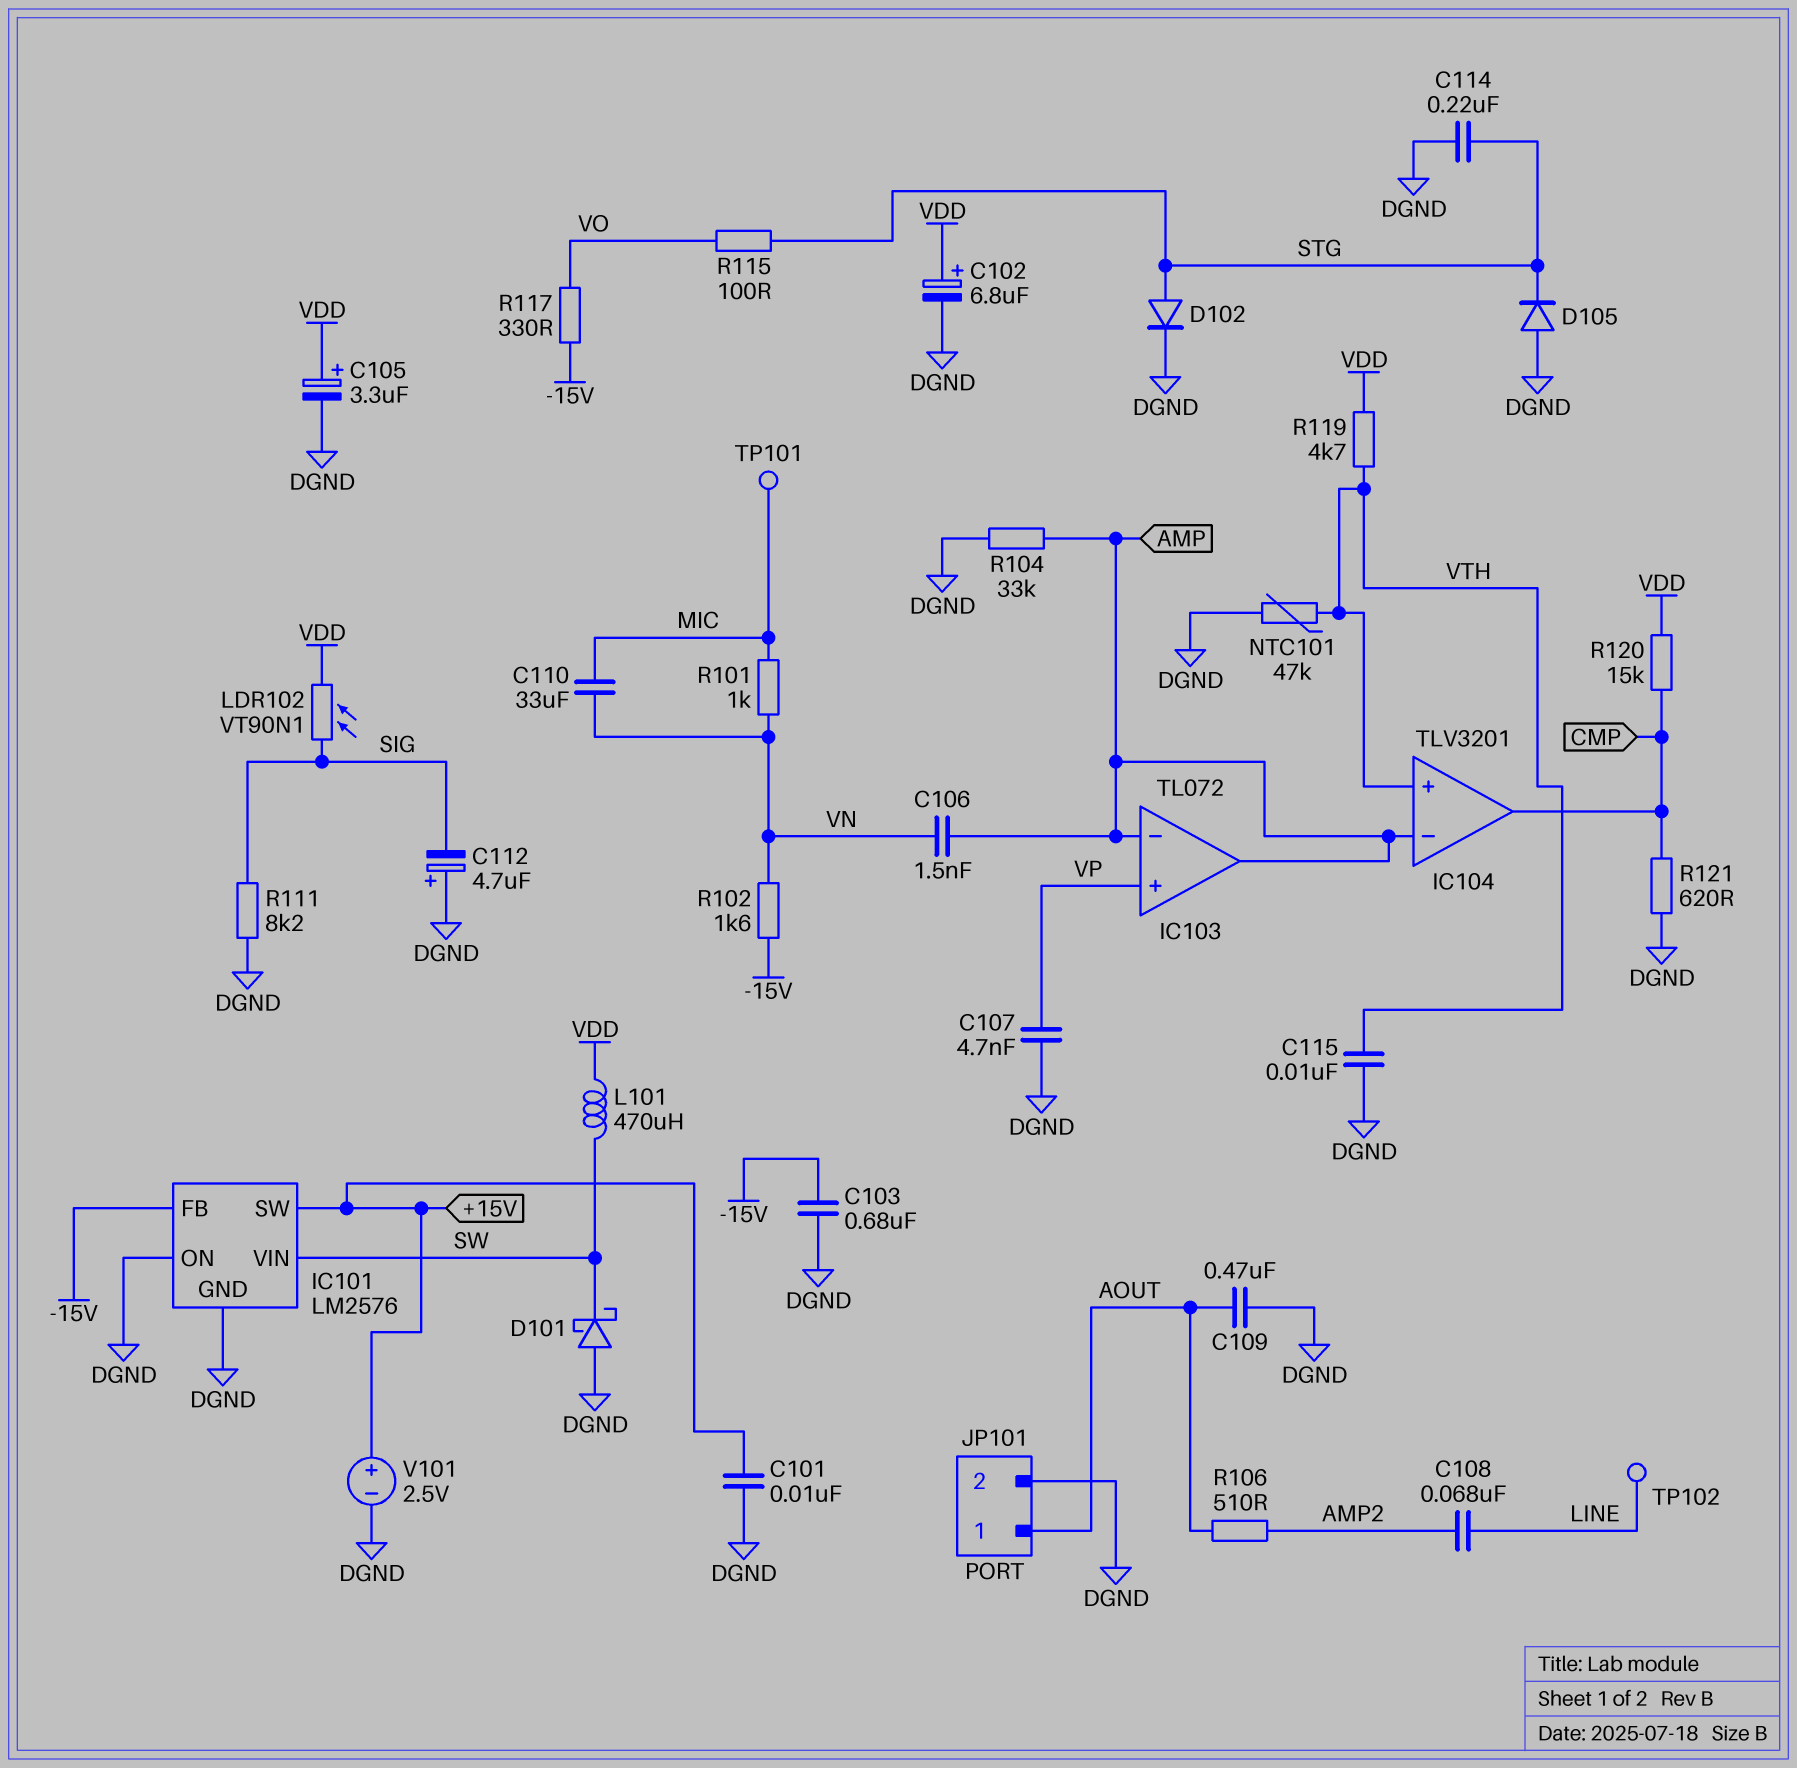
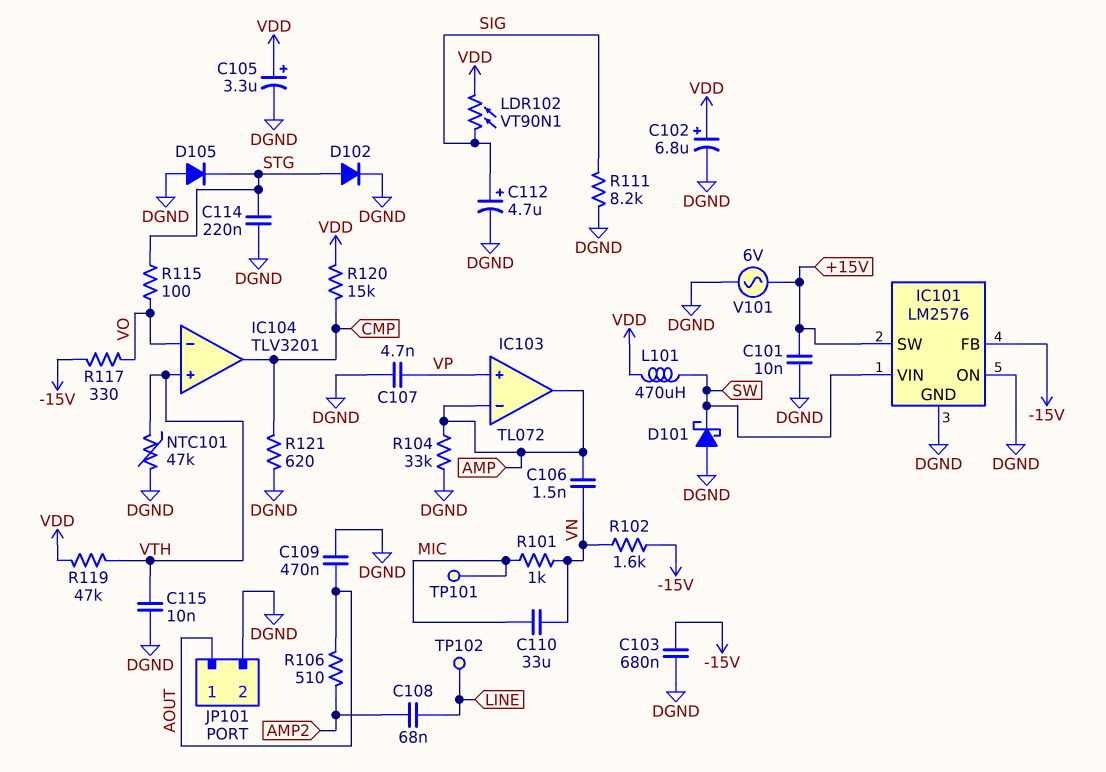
C112: 4.7uF (plus DGND, minus SIG) -> 4.7uF (plus SIG, minus DGND)
IC104 pin in-: AMP -> VO
R119: 4.7k (VDD, VTH) -> 47k (VDD, VTH)
V101: 2.5V (plus +15V, minus DGND) -> AC 6V (+15V, DGND)

